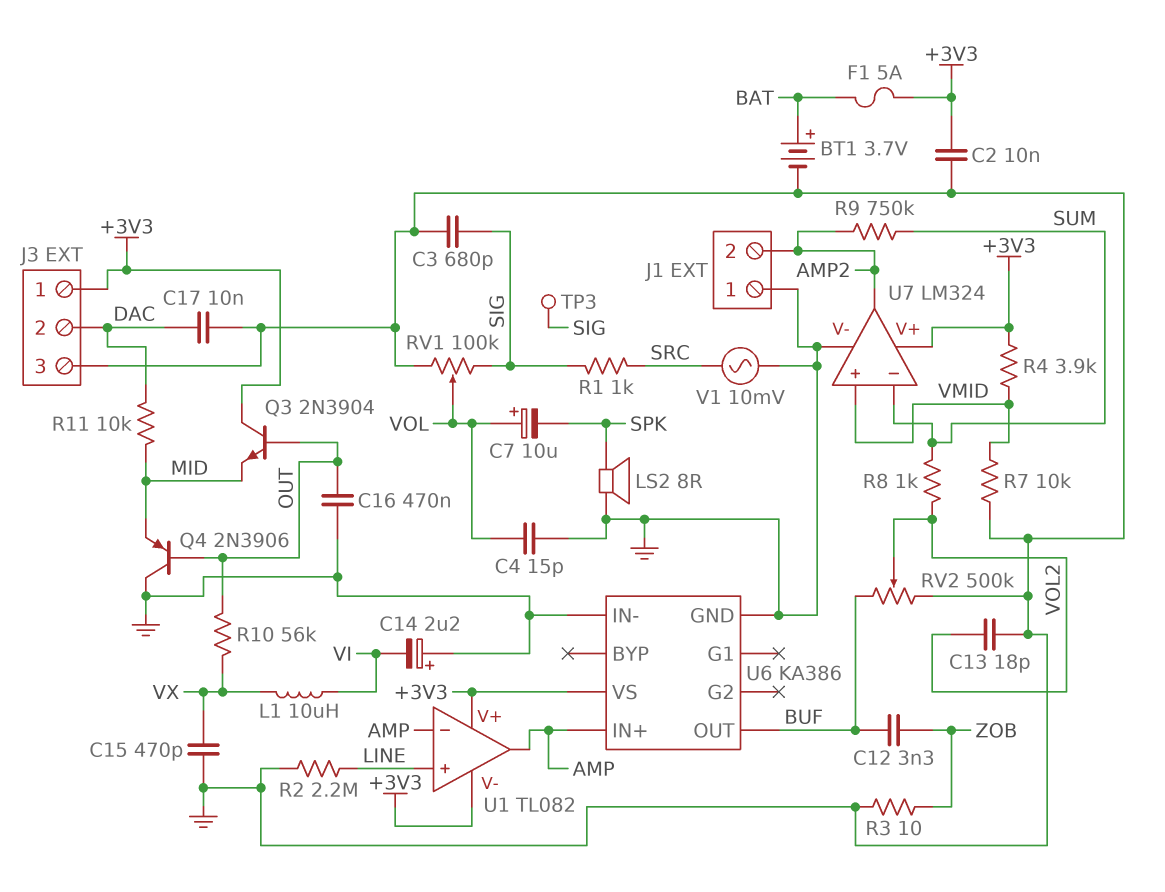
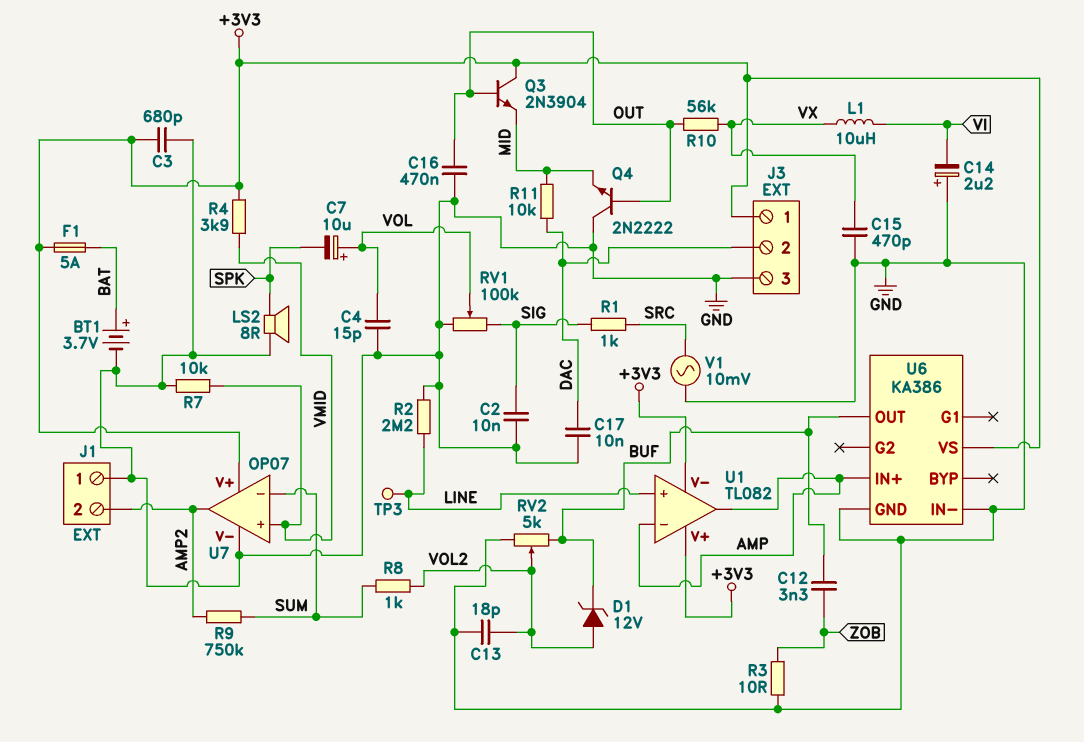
C2: 10nF (+3V3, GND) -> 10nF (GND, SIG)
C3: 680pF (GND, SIG) -> 680pF (+3V3, GND)
D1: none -> zener 12V (A VOL2, K BUF)
Q4: PNP 2N3906 (B OUT, C GND, E MID) -> NPN 2N2222 (B OUT, C GND, E MID)
RV2: 500k (BUF, GND, wiper VOL2) -> 5k (BUF, GND, wiper VOL2)
TP3: test point (SIG) -> test point (LINE)
U7: LM324 -> OP07

